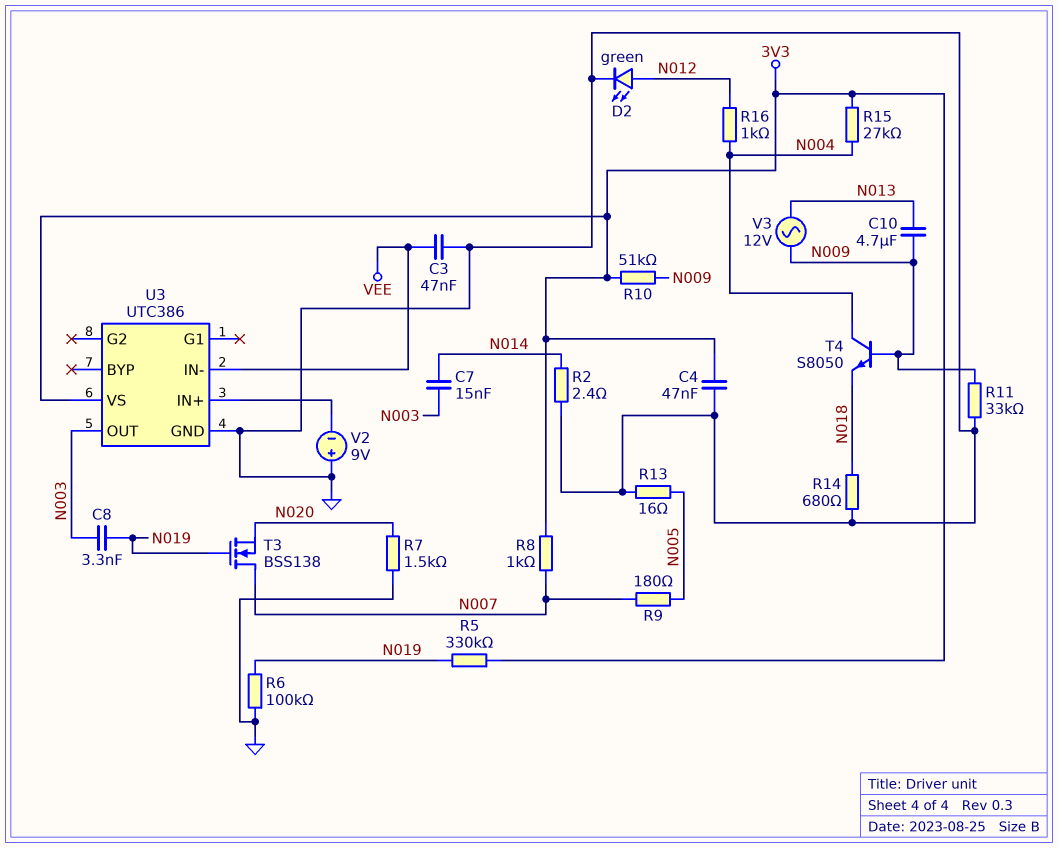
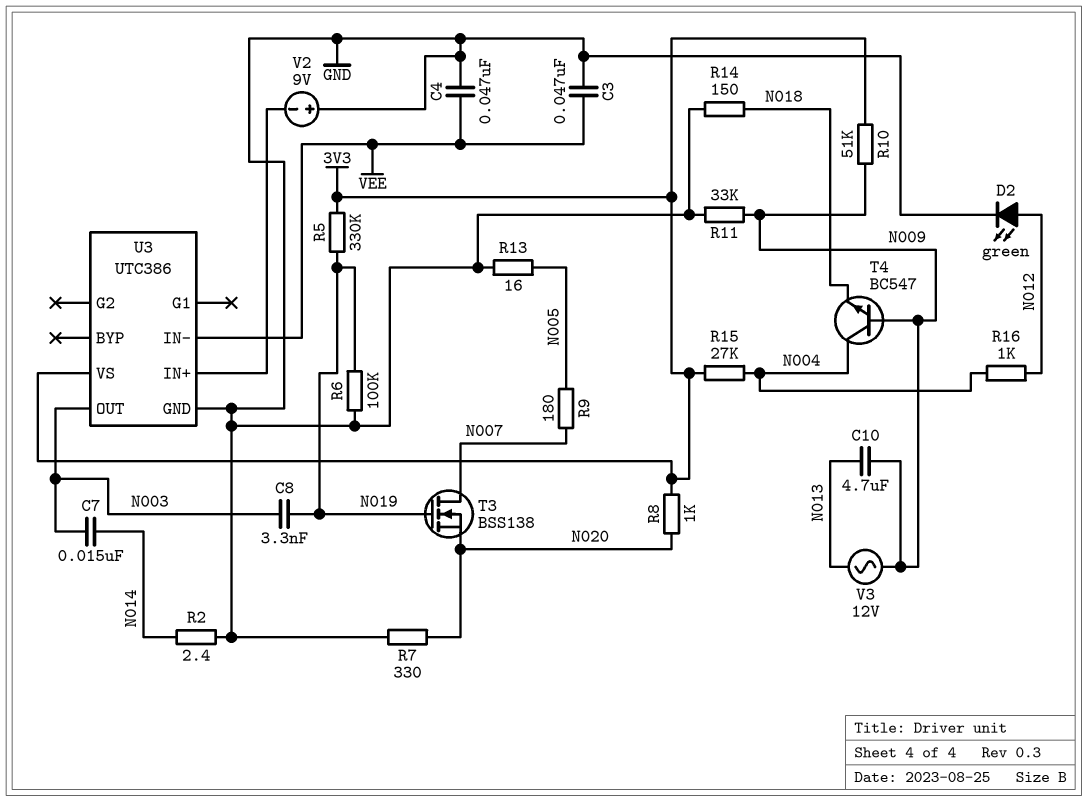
C4: 47nF (3V3, GND) -> 47nF (GND, VEE)
R7: 1.5k (GND, N020) -> 330 (GND, N020)
R8: 1k (3V3, N007) -> 1k (3V3, N020)
R14: 680 (GND, N018) -> 150 (GND, N018)
T4: NPN S8050 (B N009, C N004, E N018) -> NPN BC547 (B N009, C N004, E N018)

